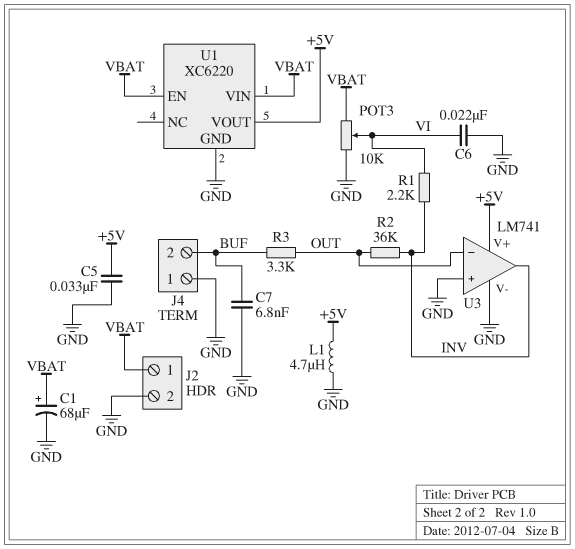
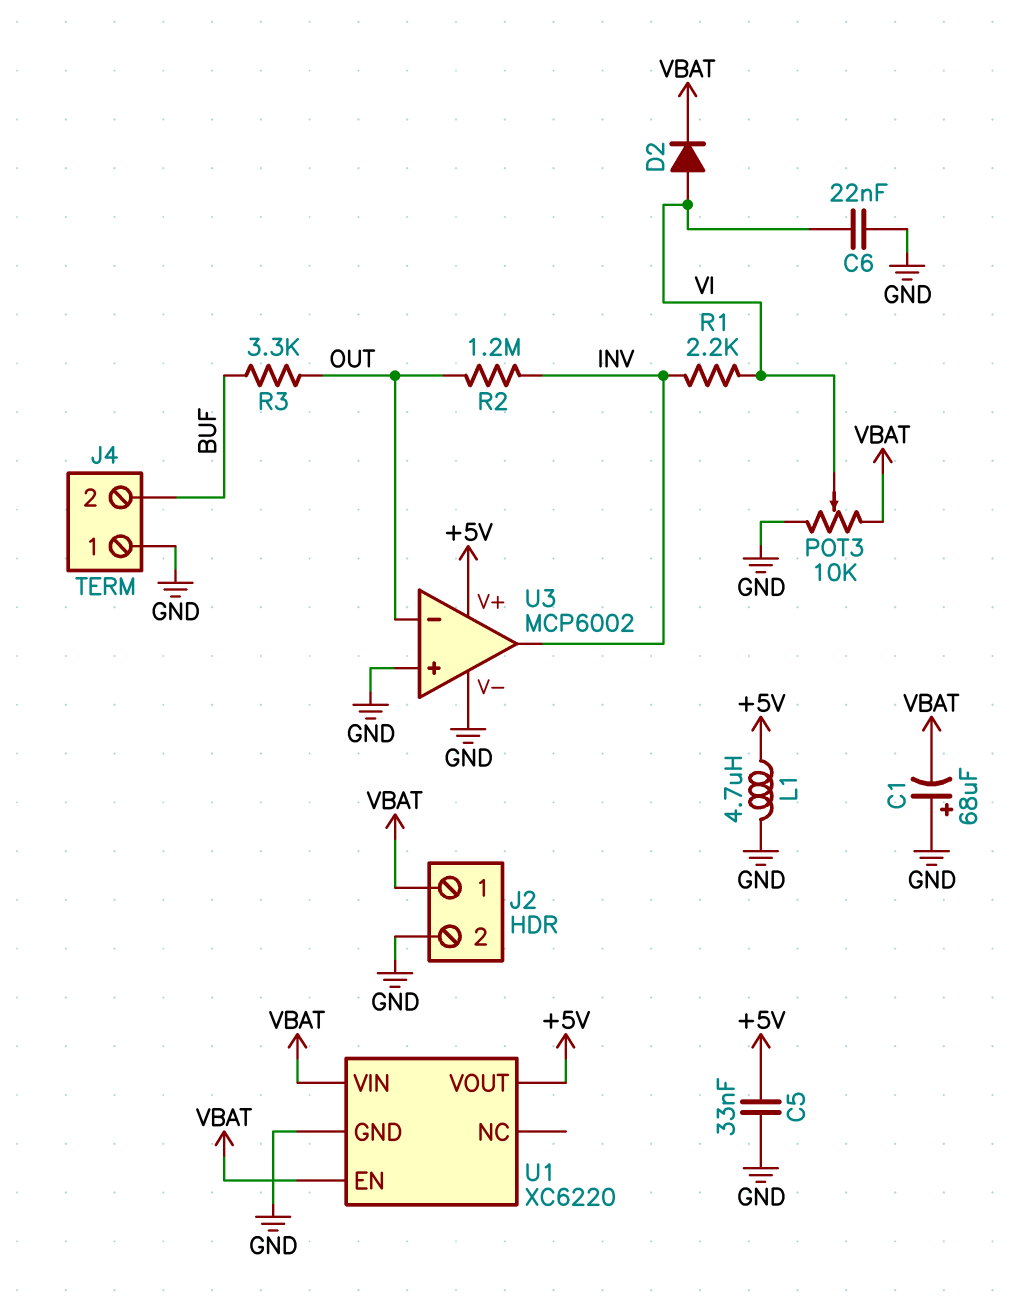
C1: 68uF (plus VBAT, minus GND) -> 68uF (plus GND, minus VBAT)
C7: 6.8nF (BUF, GND) -> none
D2: none -> diode (A VI, K VBAT)
R2: 36k (INV, OUT) -> 1.2M (INV, OUT)
U3: LM741 -> MCP6002

